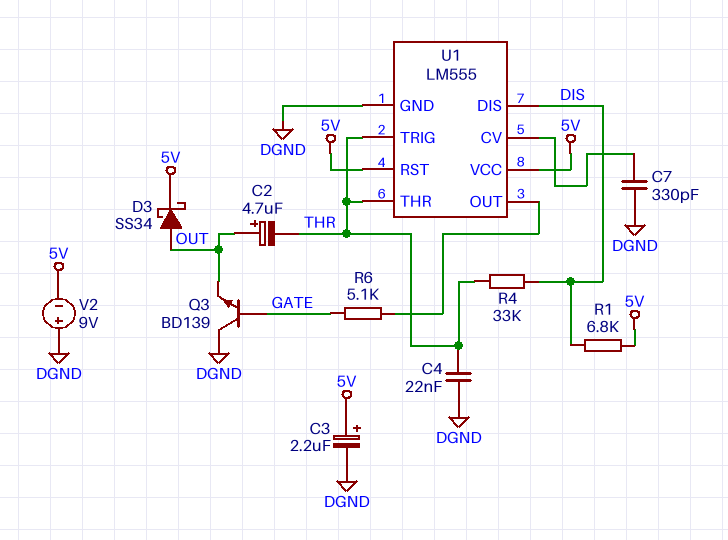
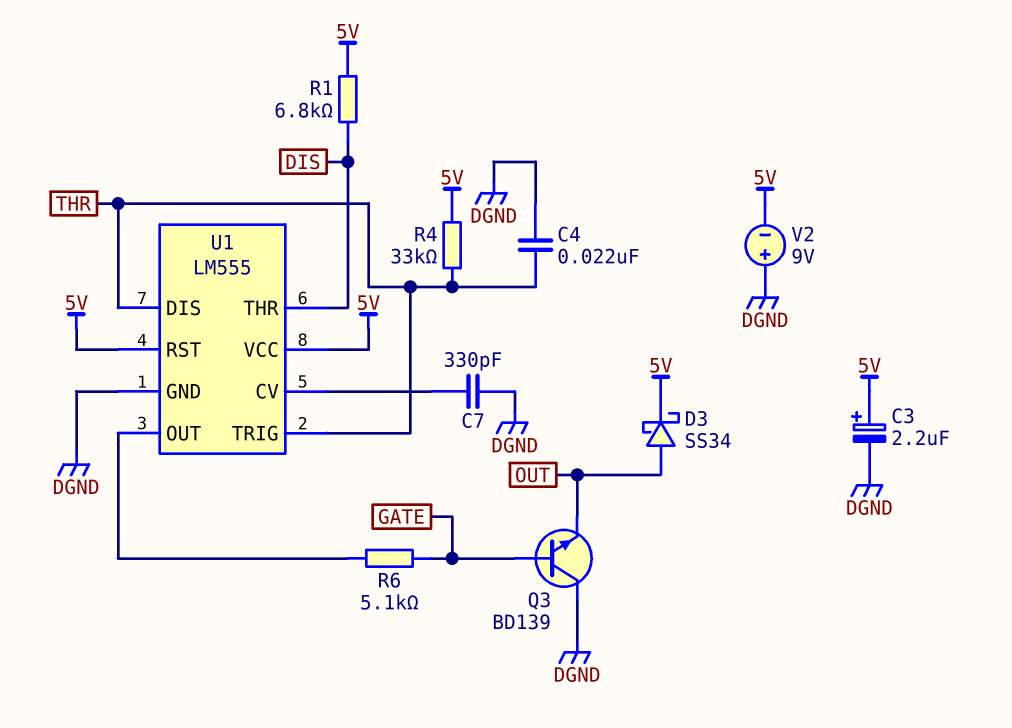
C2: 4.7uF (plus OUT, minus THR) -> none
R4: 33k (DIS, THR) -> 33k (5V, THR)
U1 pin DIS: DIS -> THR
U1 pin THR: THR -> DIS

